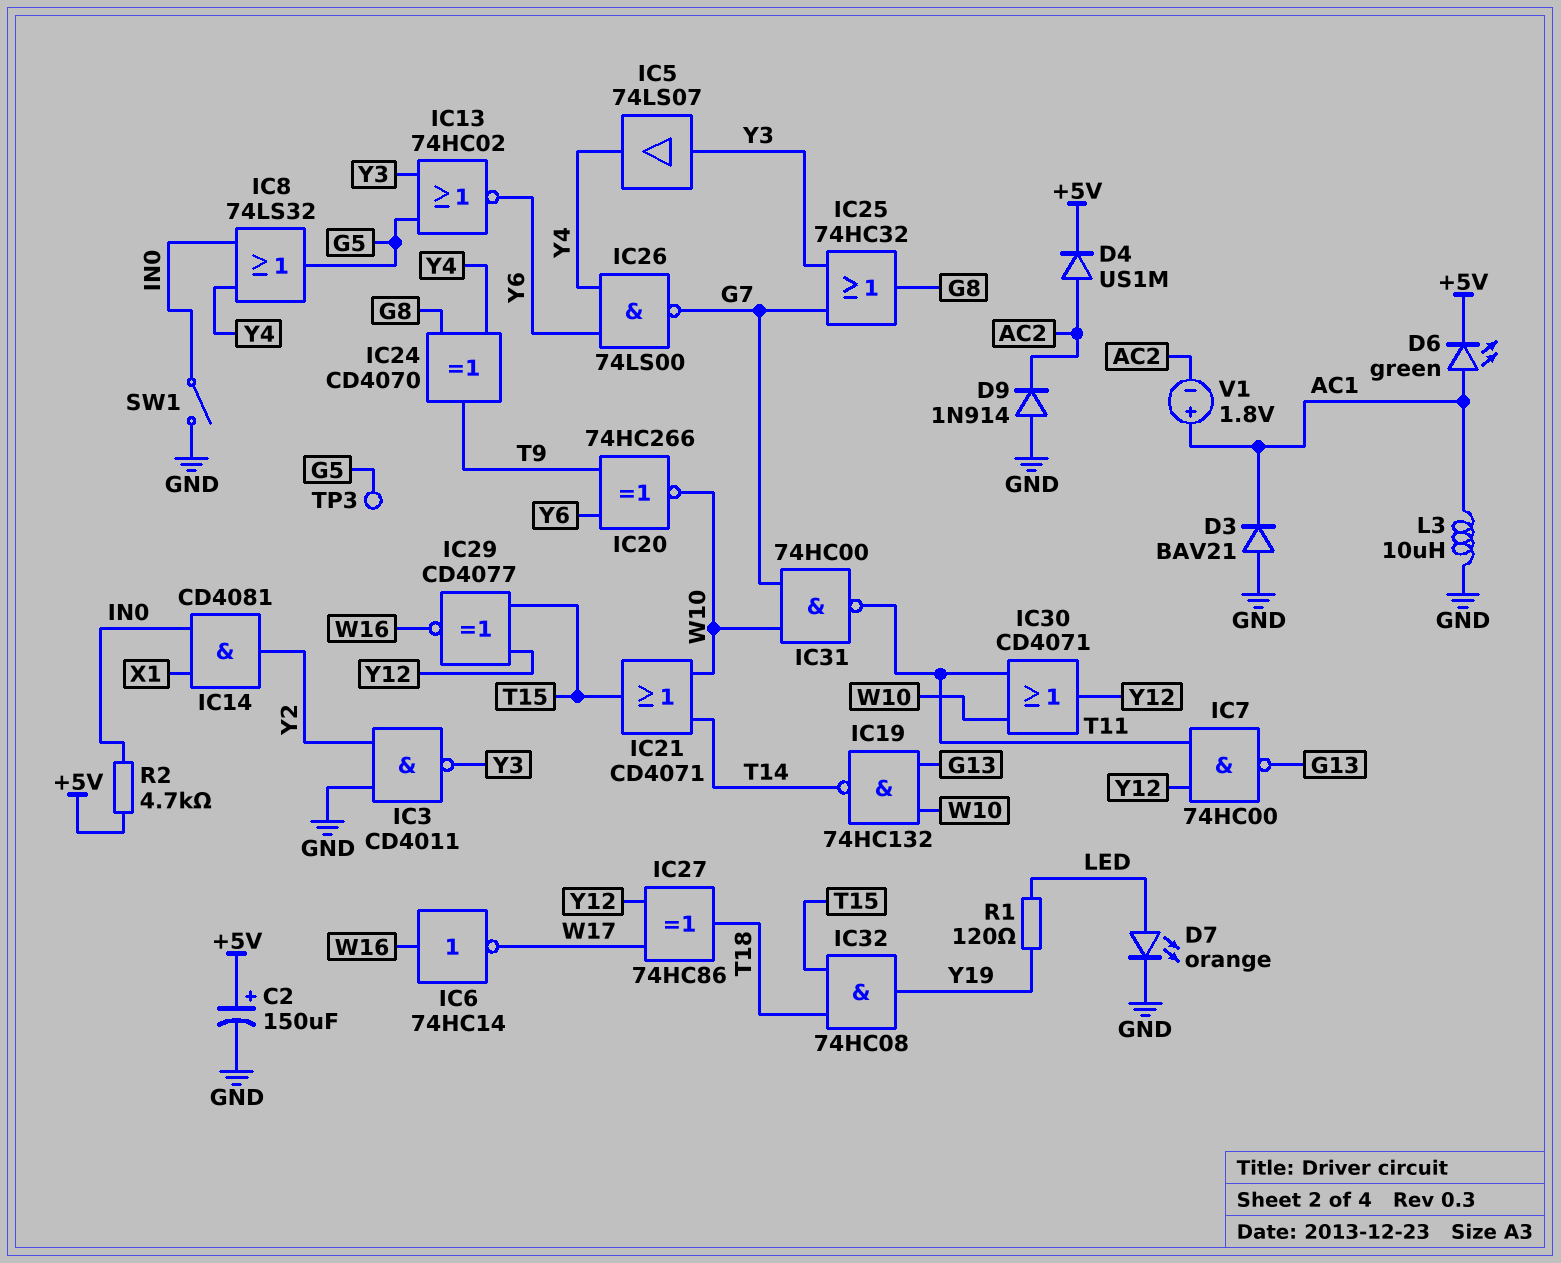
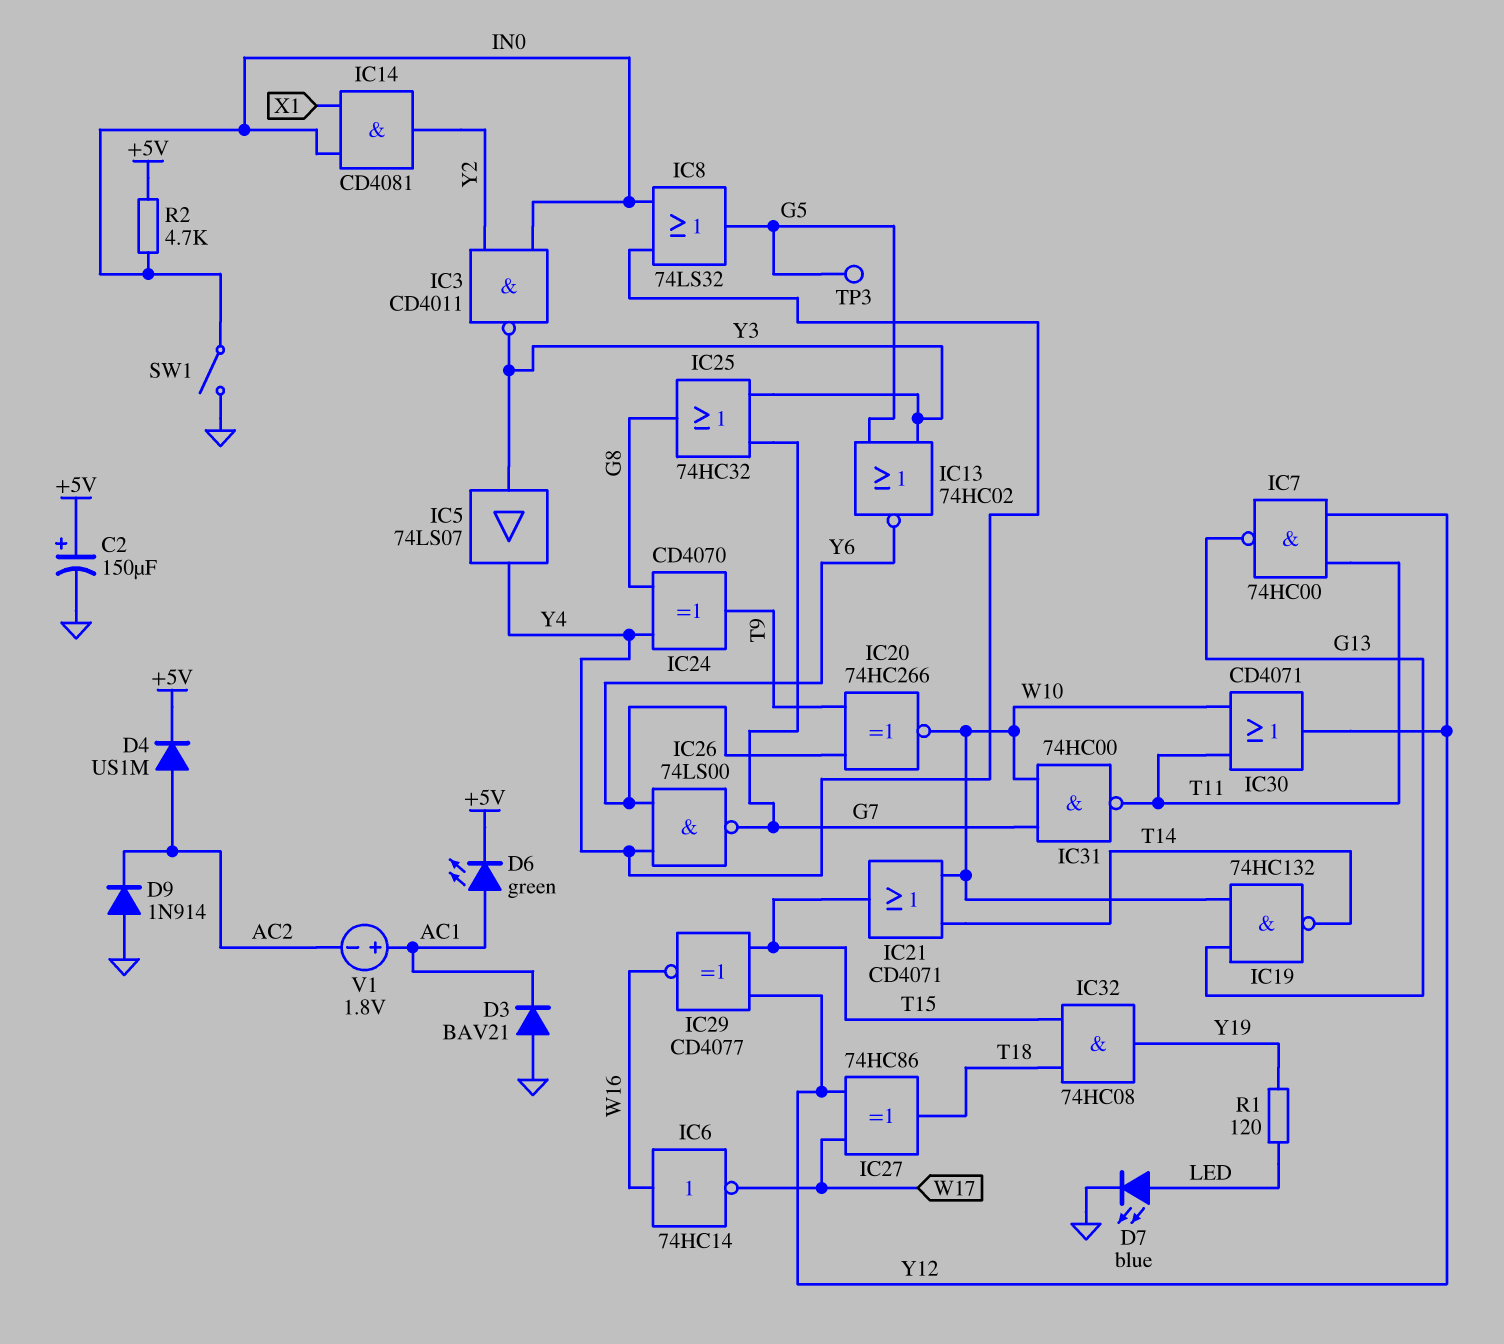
D7: LED orange (A LED, K GND) -> LED blue (A LED, K GND)
IC3: NAND CD4011 (in GND, in Y2, out Y3) -> NAND CD4011 (in IN0, in Y2, out Y3)
L3: 10uH (AC1, GND) -> none

